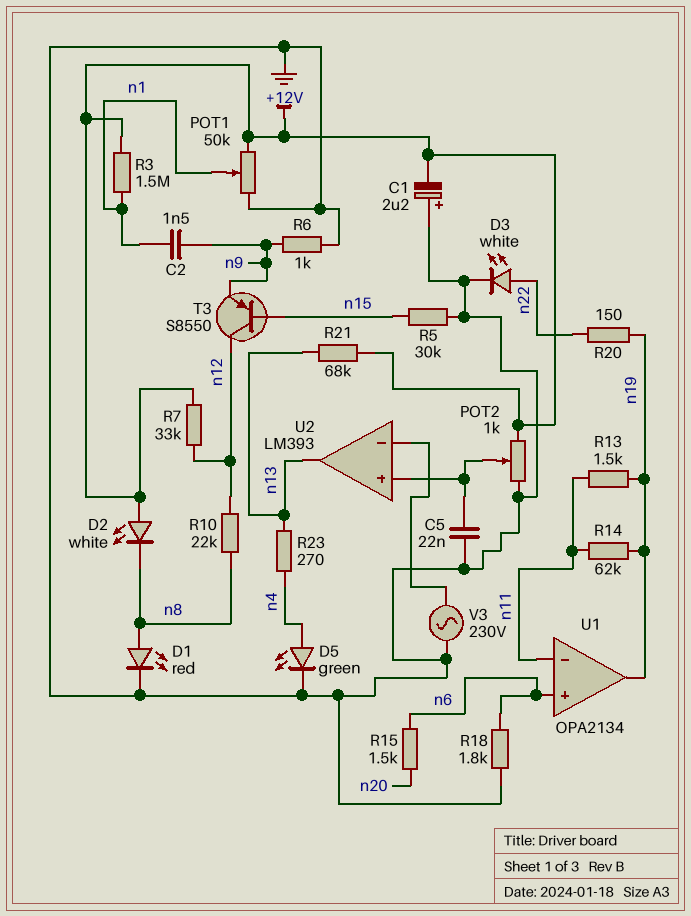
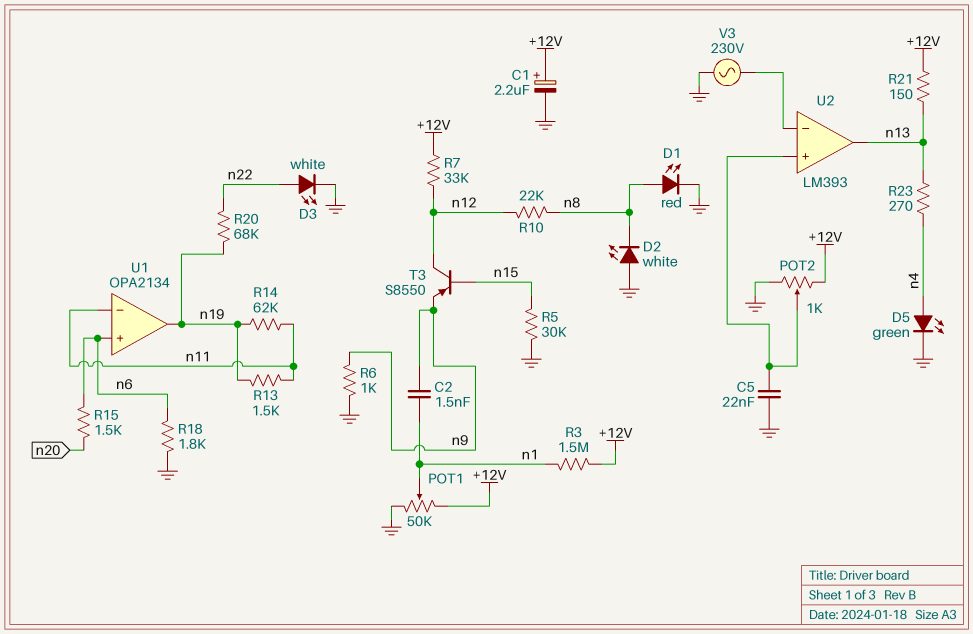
C1: 2.2uF (plus GND, minus +12V) -> 2.2uF (plus +12V, minus GND)
D2: LED white (A +12V, K n8) -> LED white (A GND, K n8)
R20: 150 (n19, n22) -> 68k (n19, n22)
R21: 68k (+12V, n13) -> 150 (+12V, n13)

